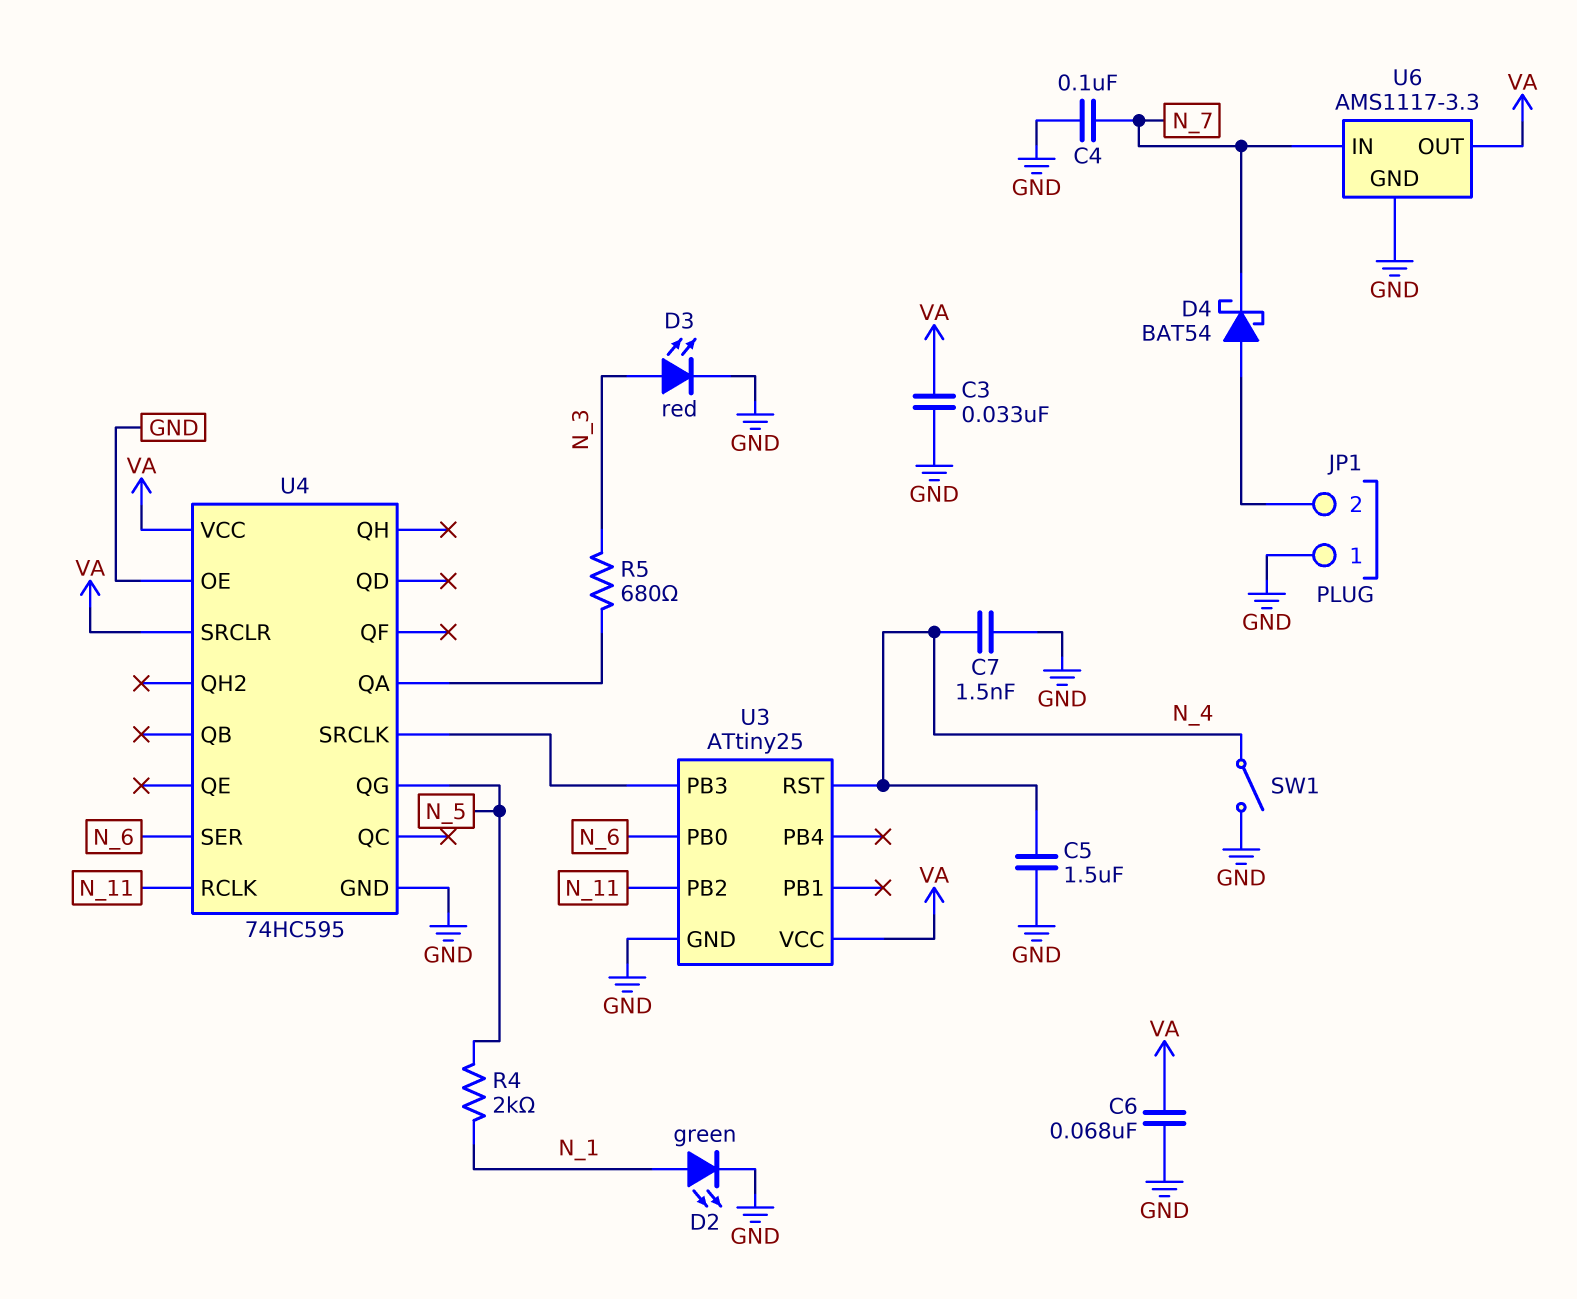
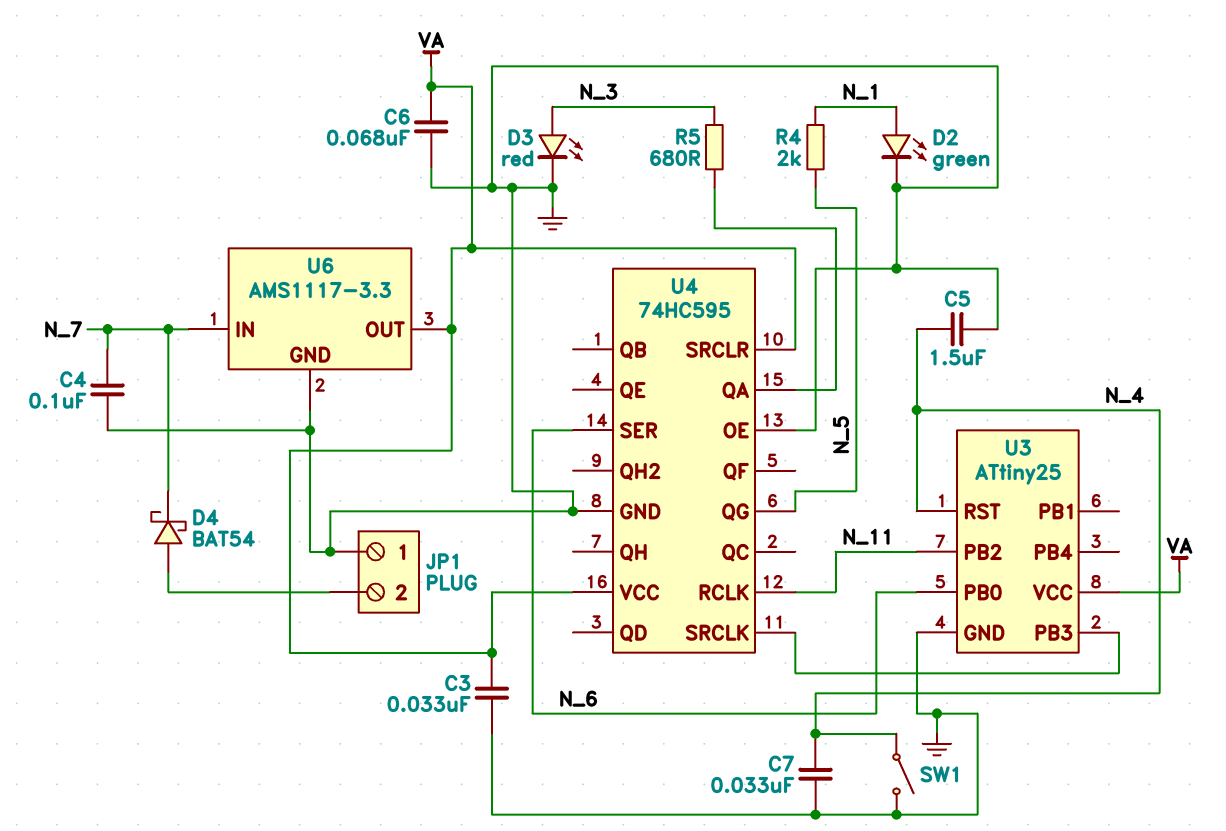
C7: 1.5nF (GND, N_4) -> 33nF (GND, N_4)

